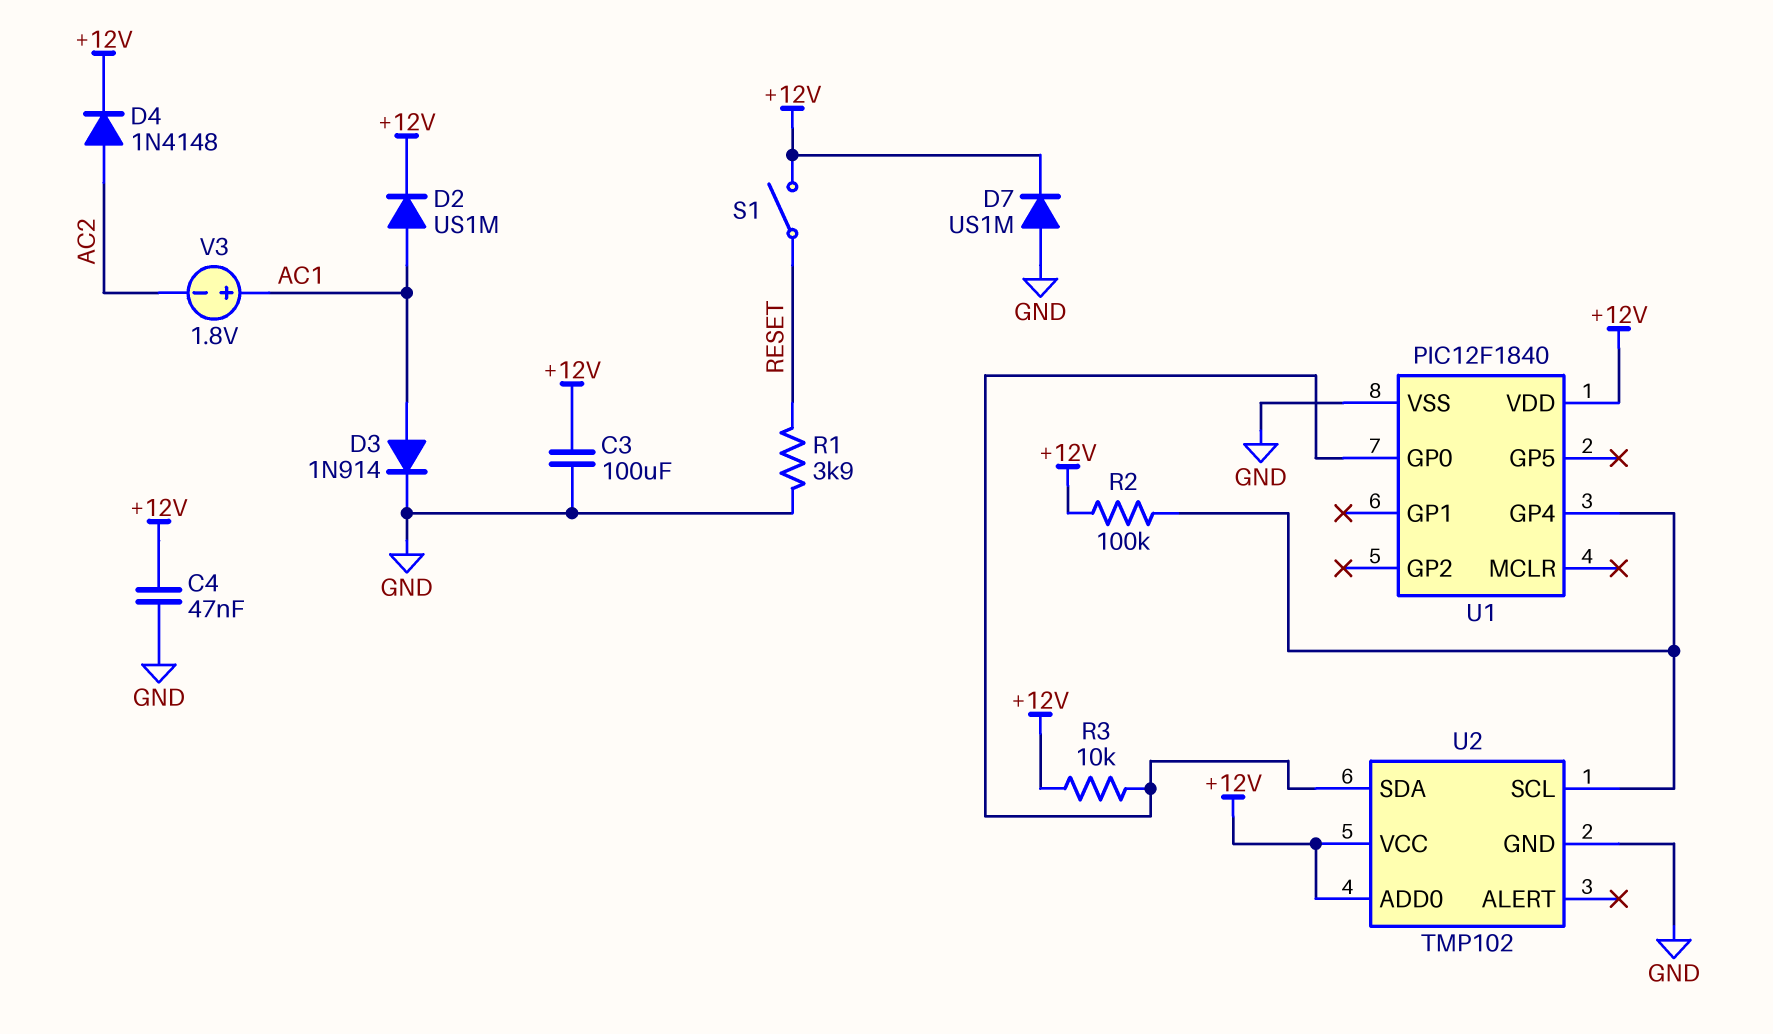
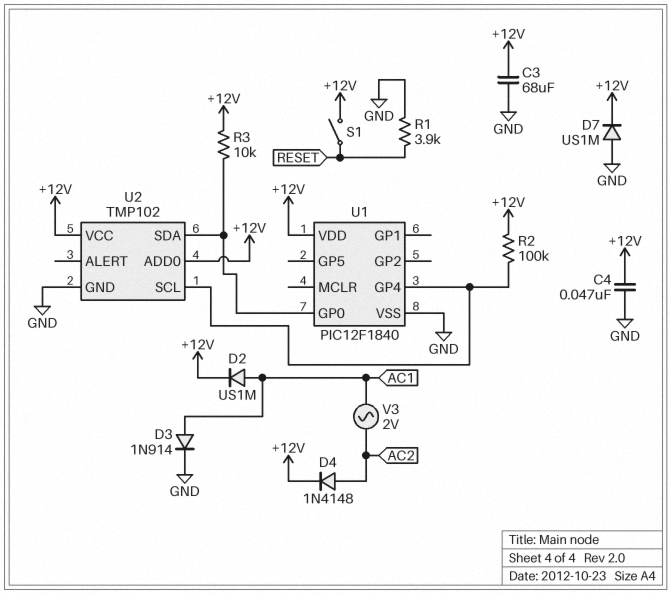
C3: 100uF (+12V, GND) -> 68uF (+12V, GND)
V3: 1.8V (plus AC1, minus AC2) -> AC 2V (AC1, AC2)

